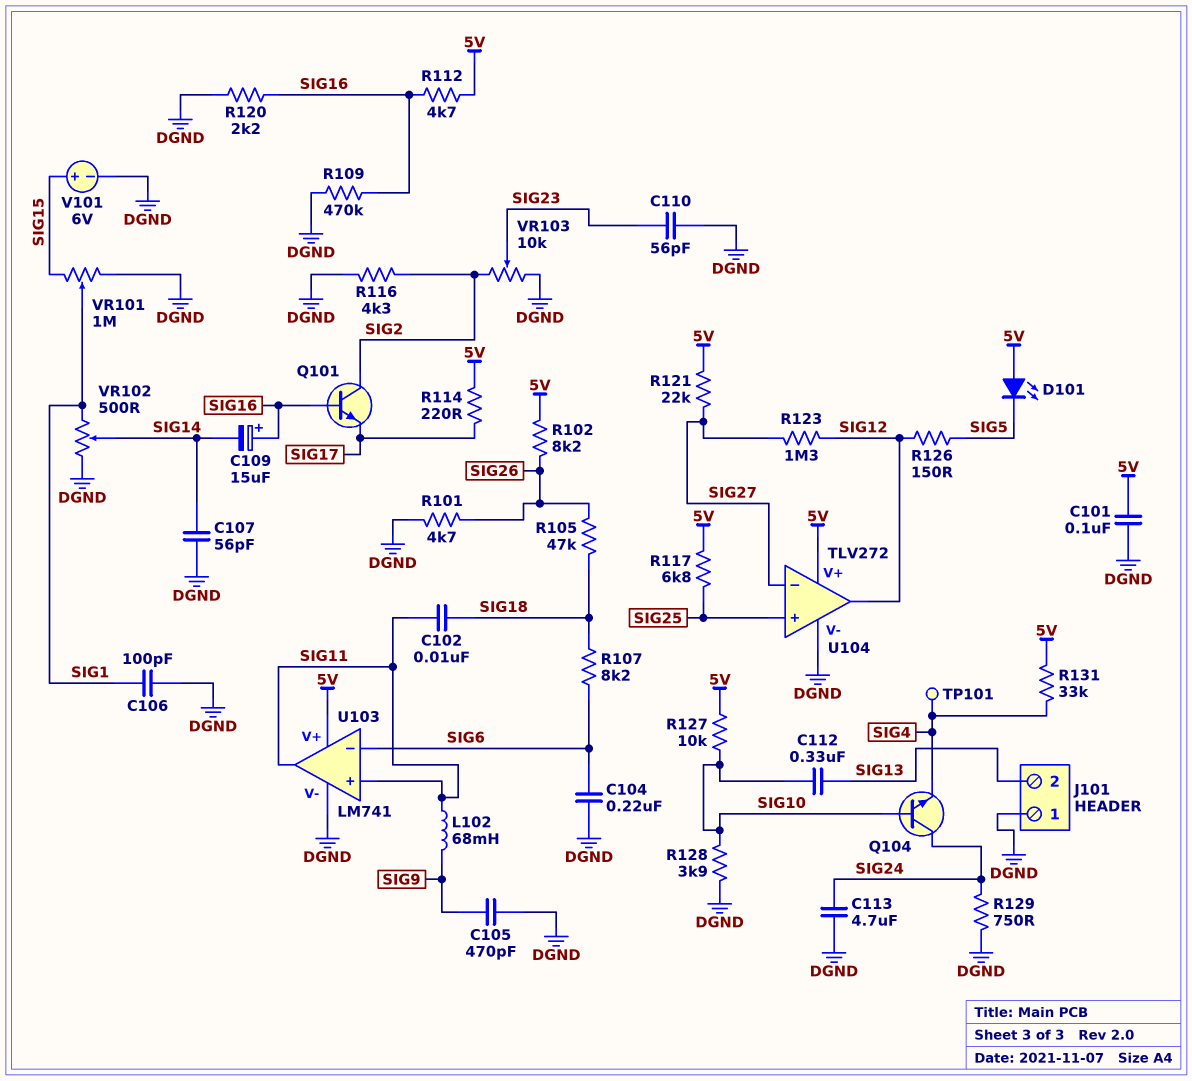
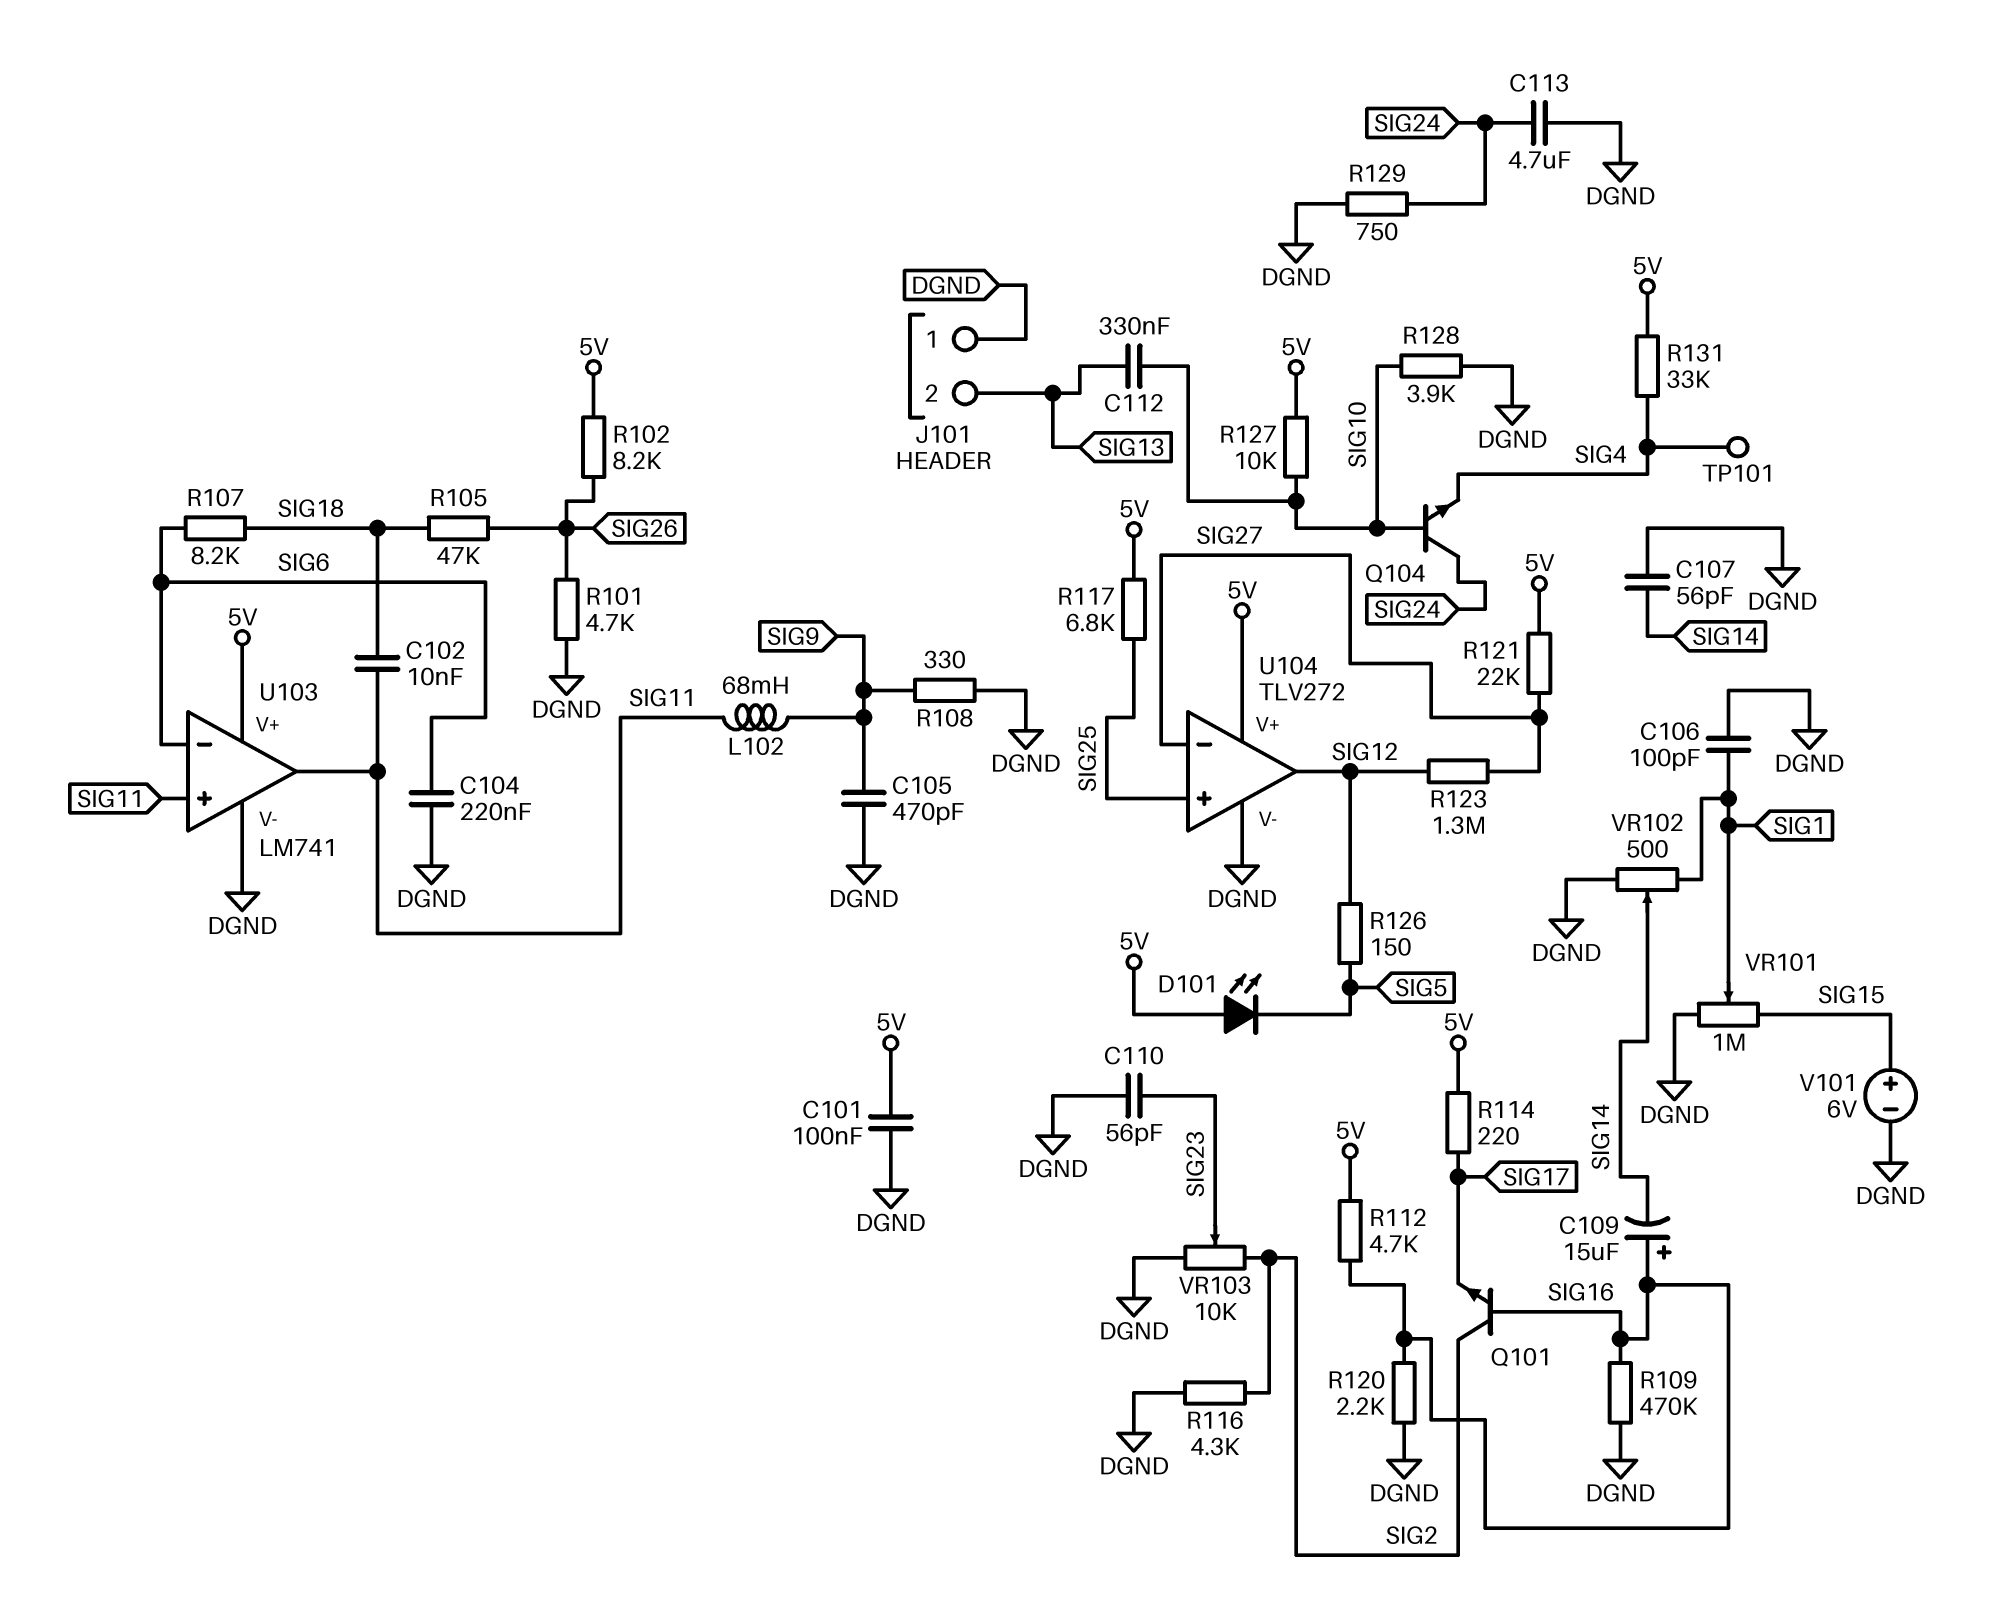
R108: none -> 330 (DGND, SIG9)

